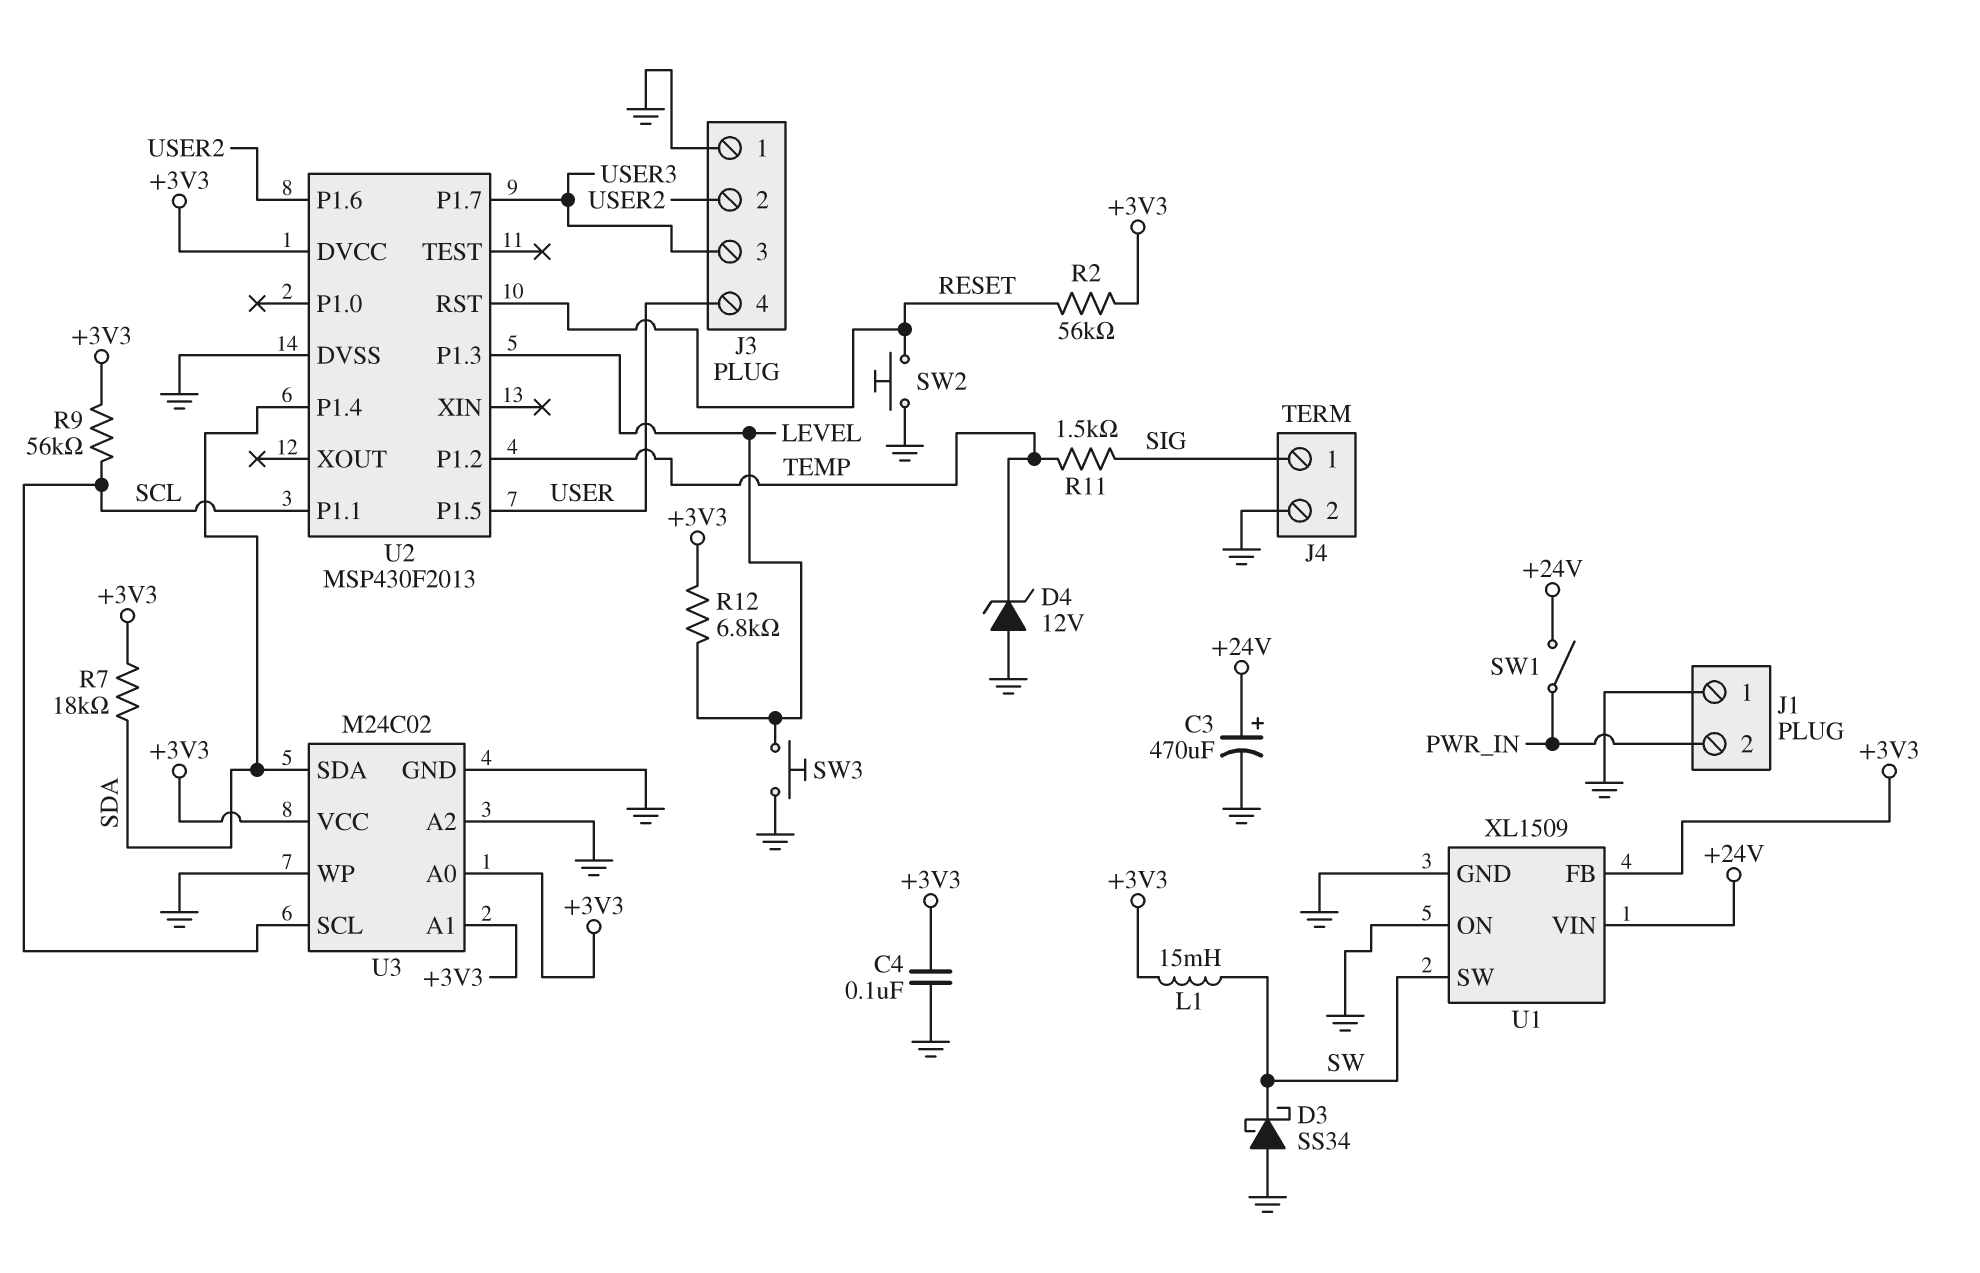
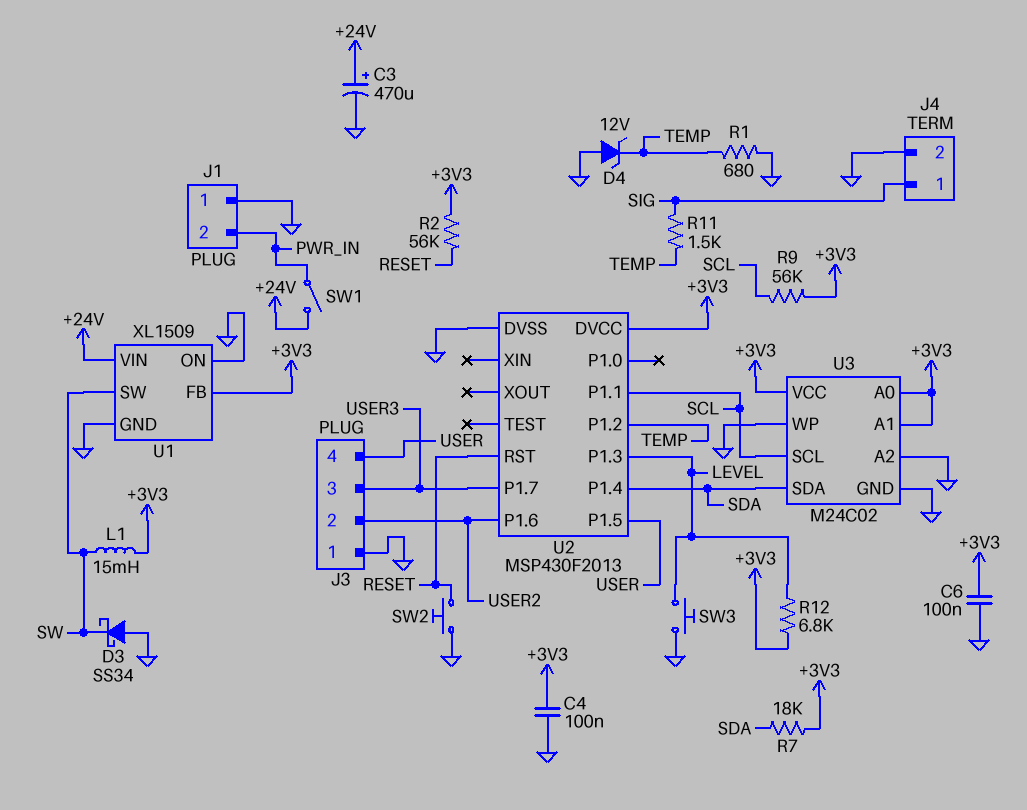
C6: none -> 100nF (+3V3, GND)
R1: none -> 680 (GND, TEMP)

